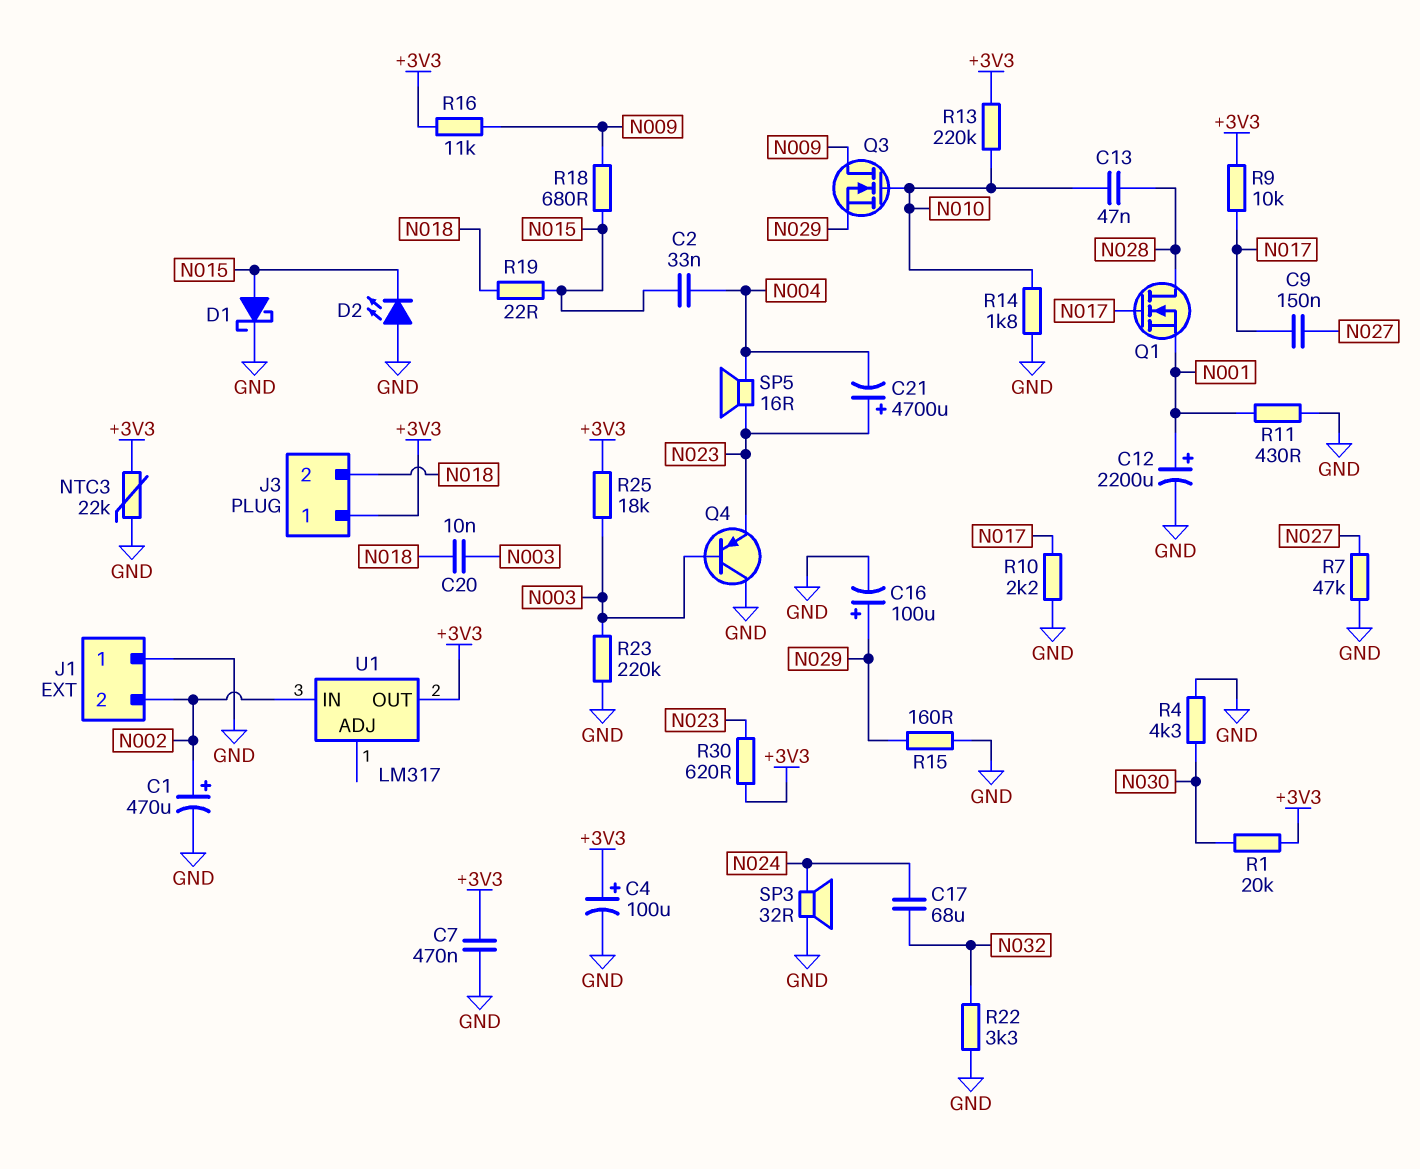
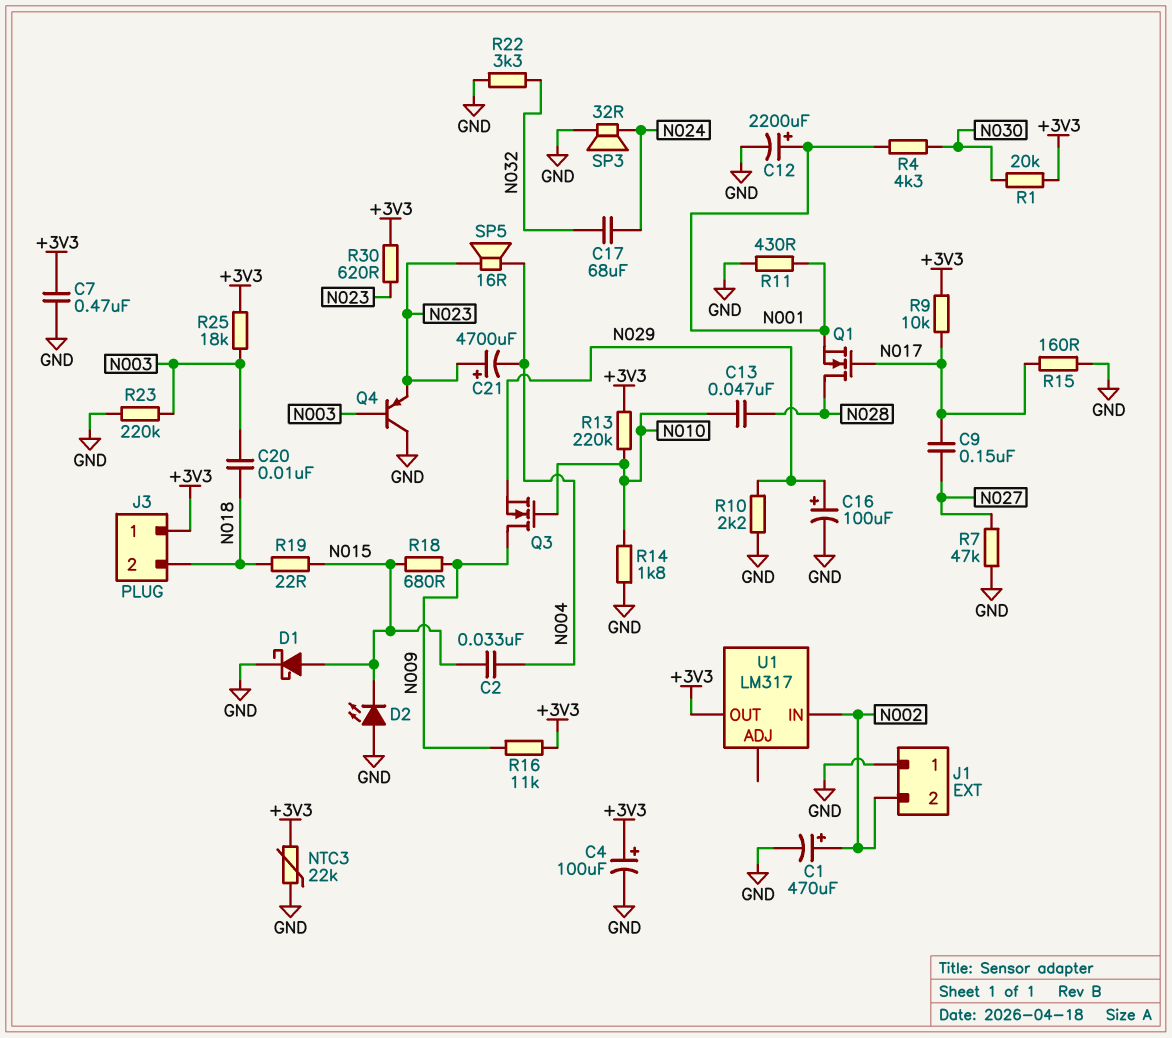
R4: 4.3k (GND, N030) -> 4.3k (N001, N030)
R10: 2.2k (GND, N017) -> 2.2k (GND, N029)
R15: 160 (GND, N029) -> 160 (GND, N017)

